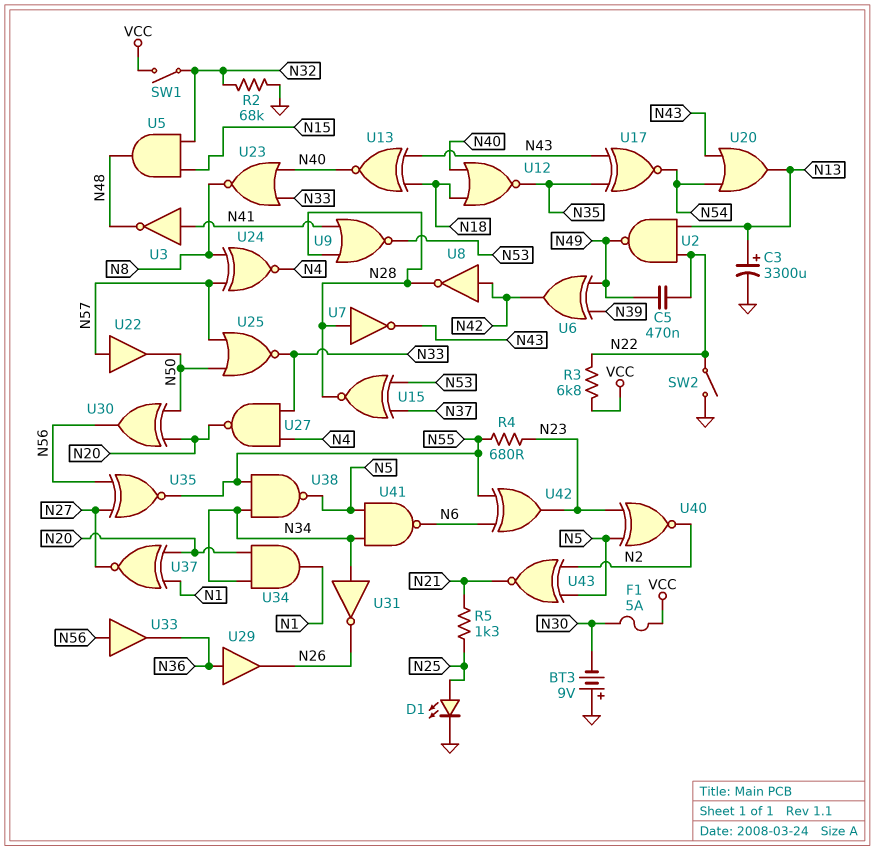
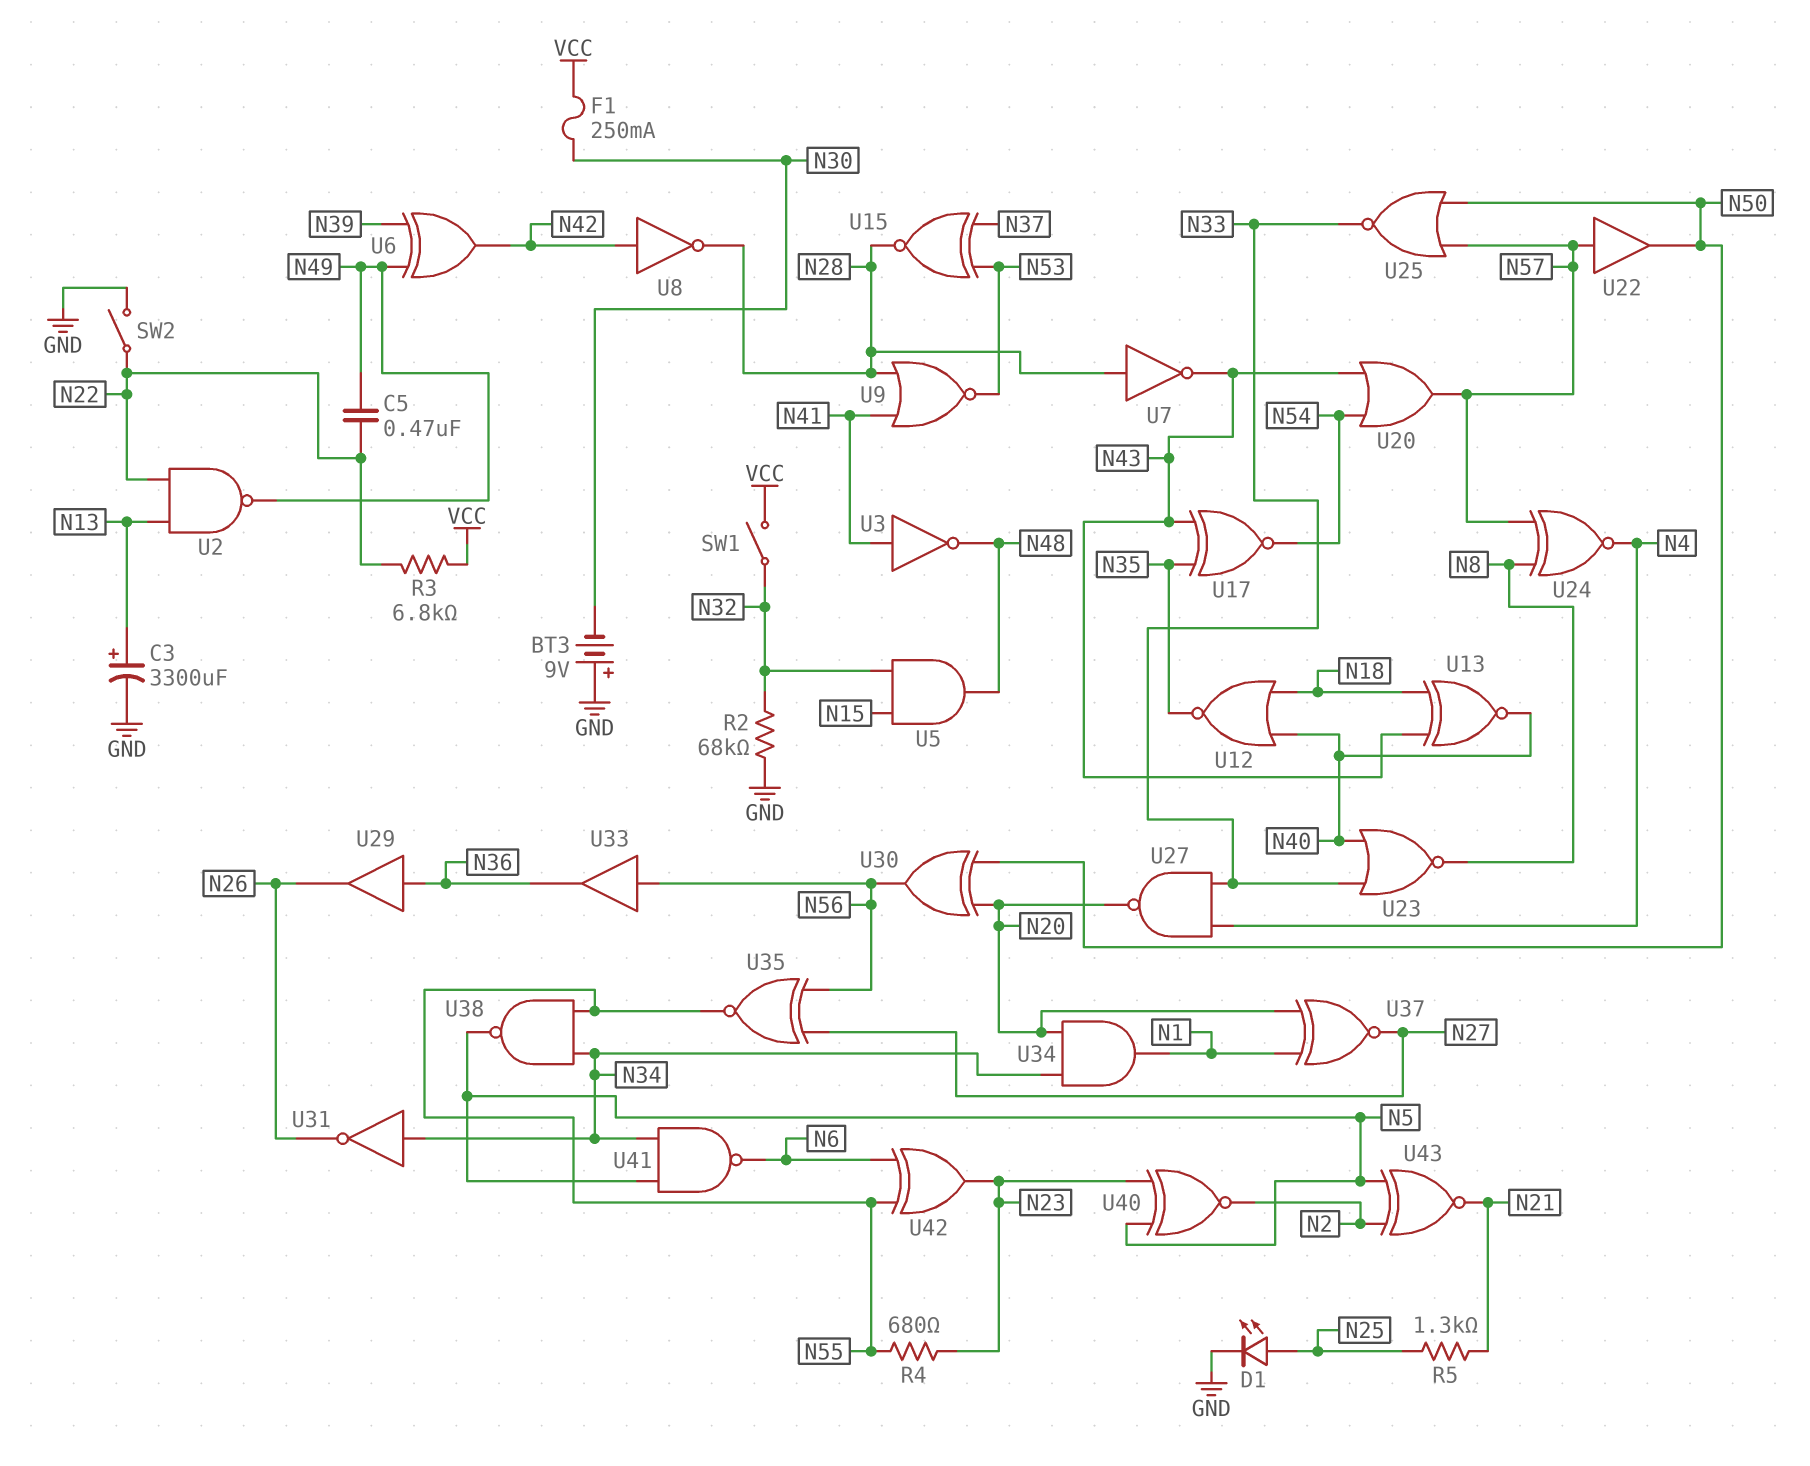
F1: 5A (N30, VCC) -> 250mA (N30, VCC)
U20: OR (in N43, in N54, out N13) -> OR (in N43, in N54, out N57)

